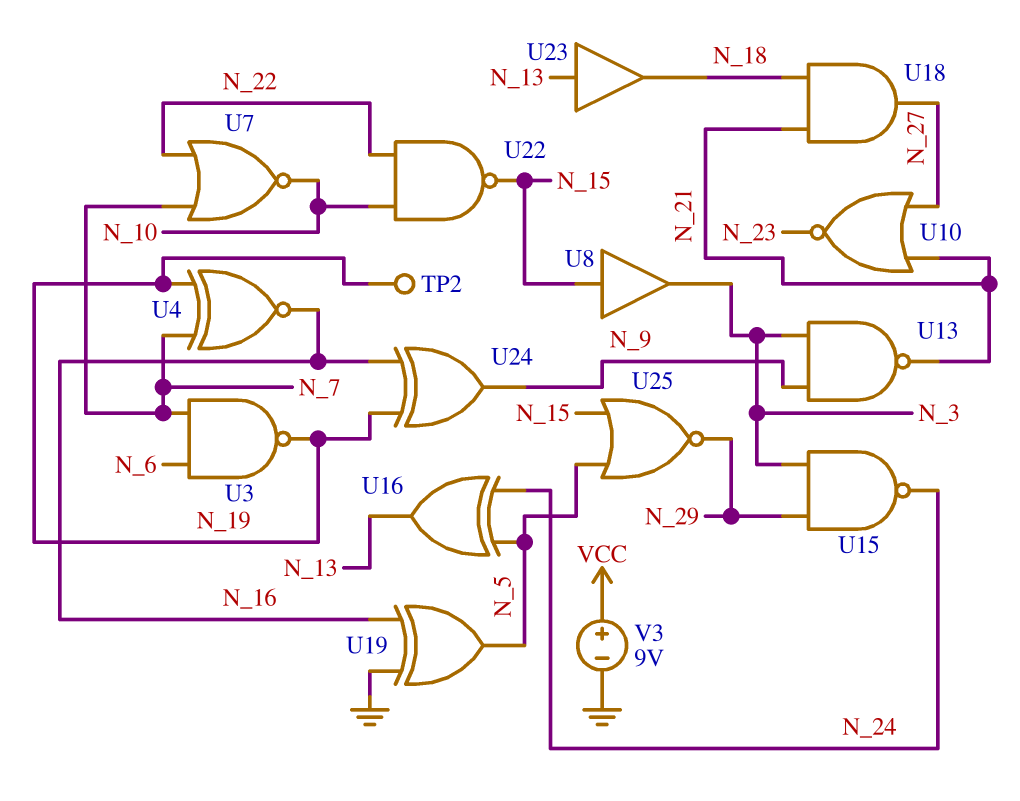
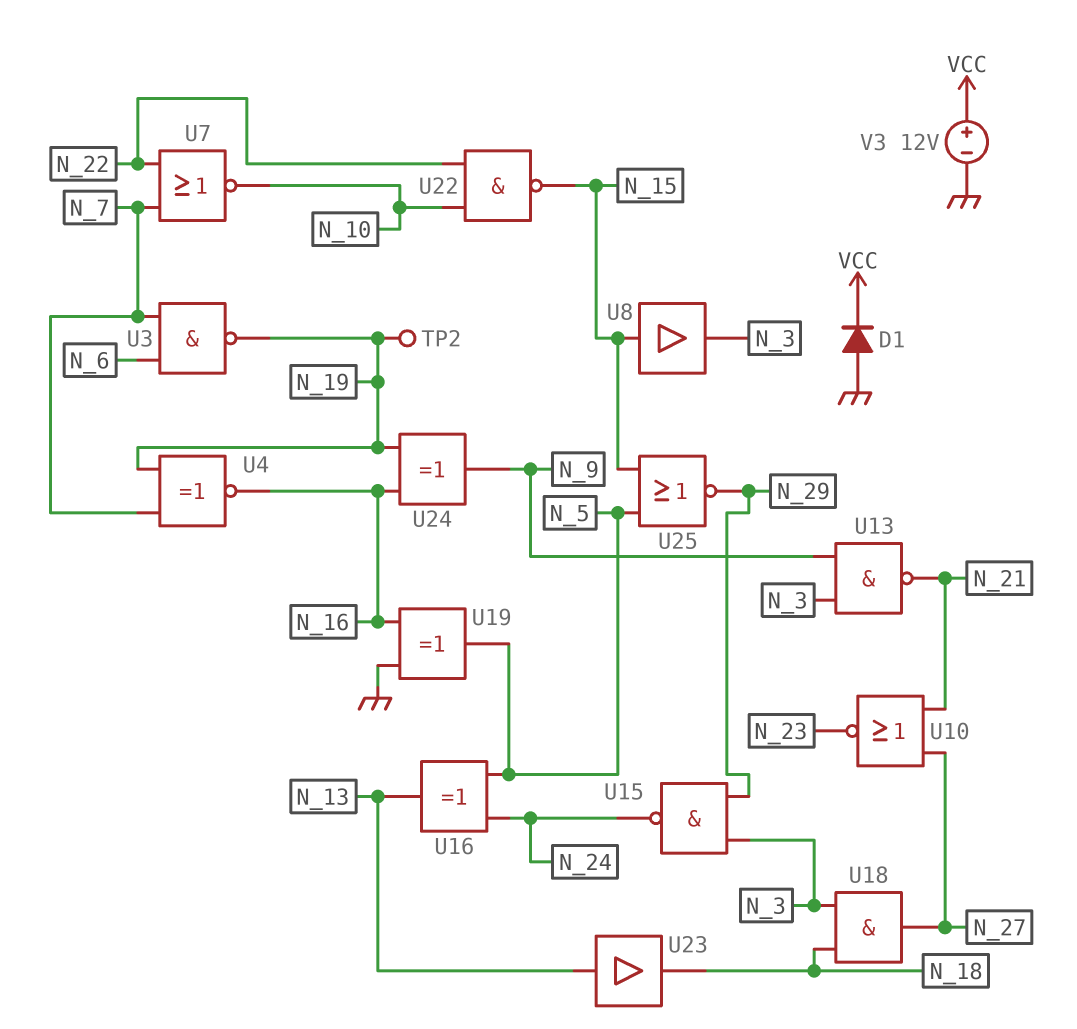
D1: none -> diode (A GND, K VCC)
U18: AND (in N_18, in N_21, out N_27) -> AND (in N_3, in N_18, out N_27)
V3: 9V (plus VCC, minus GND) -> 12V (plus VCC, minus GND)

